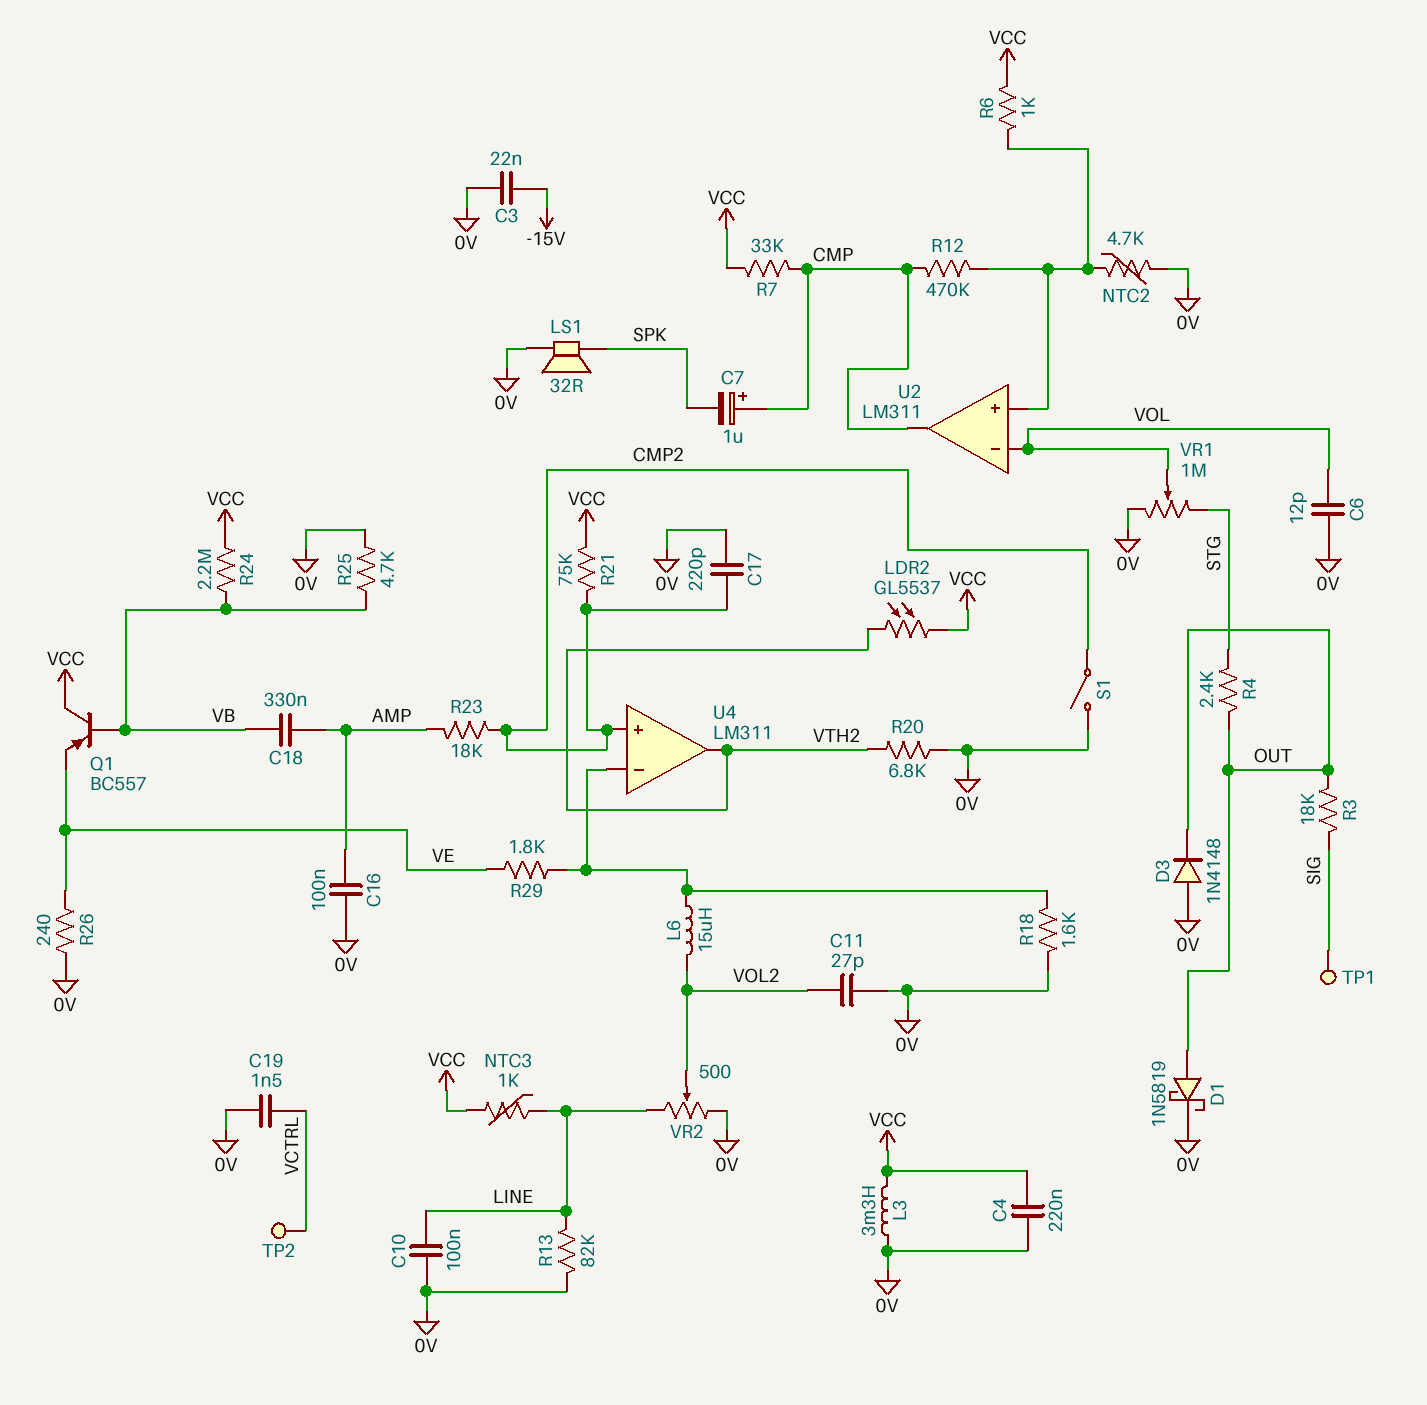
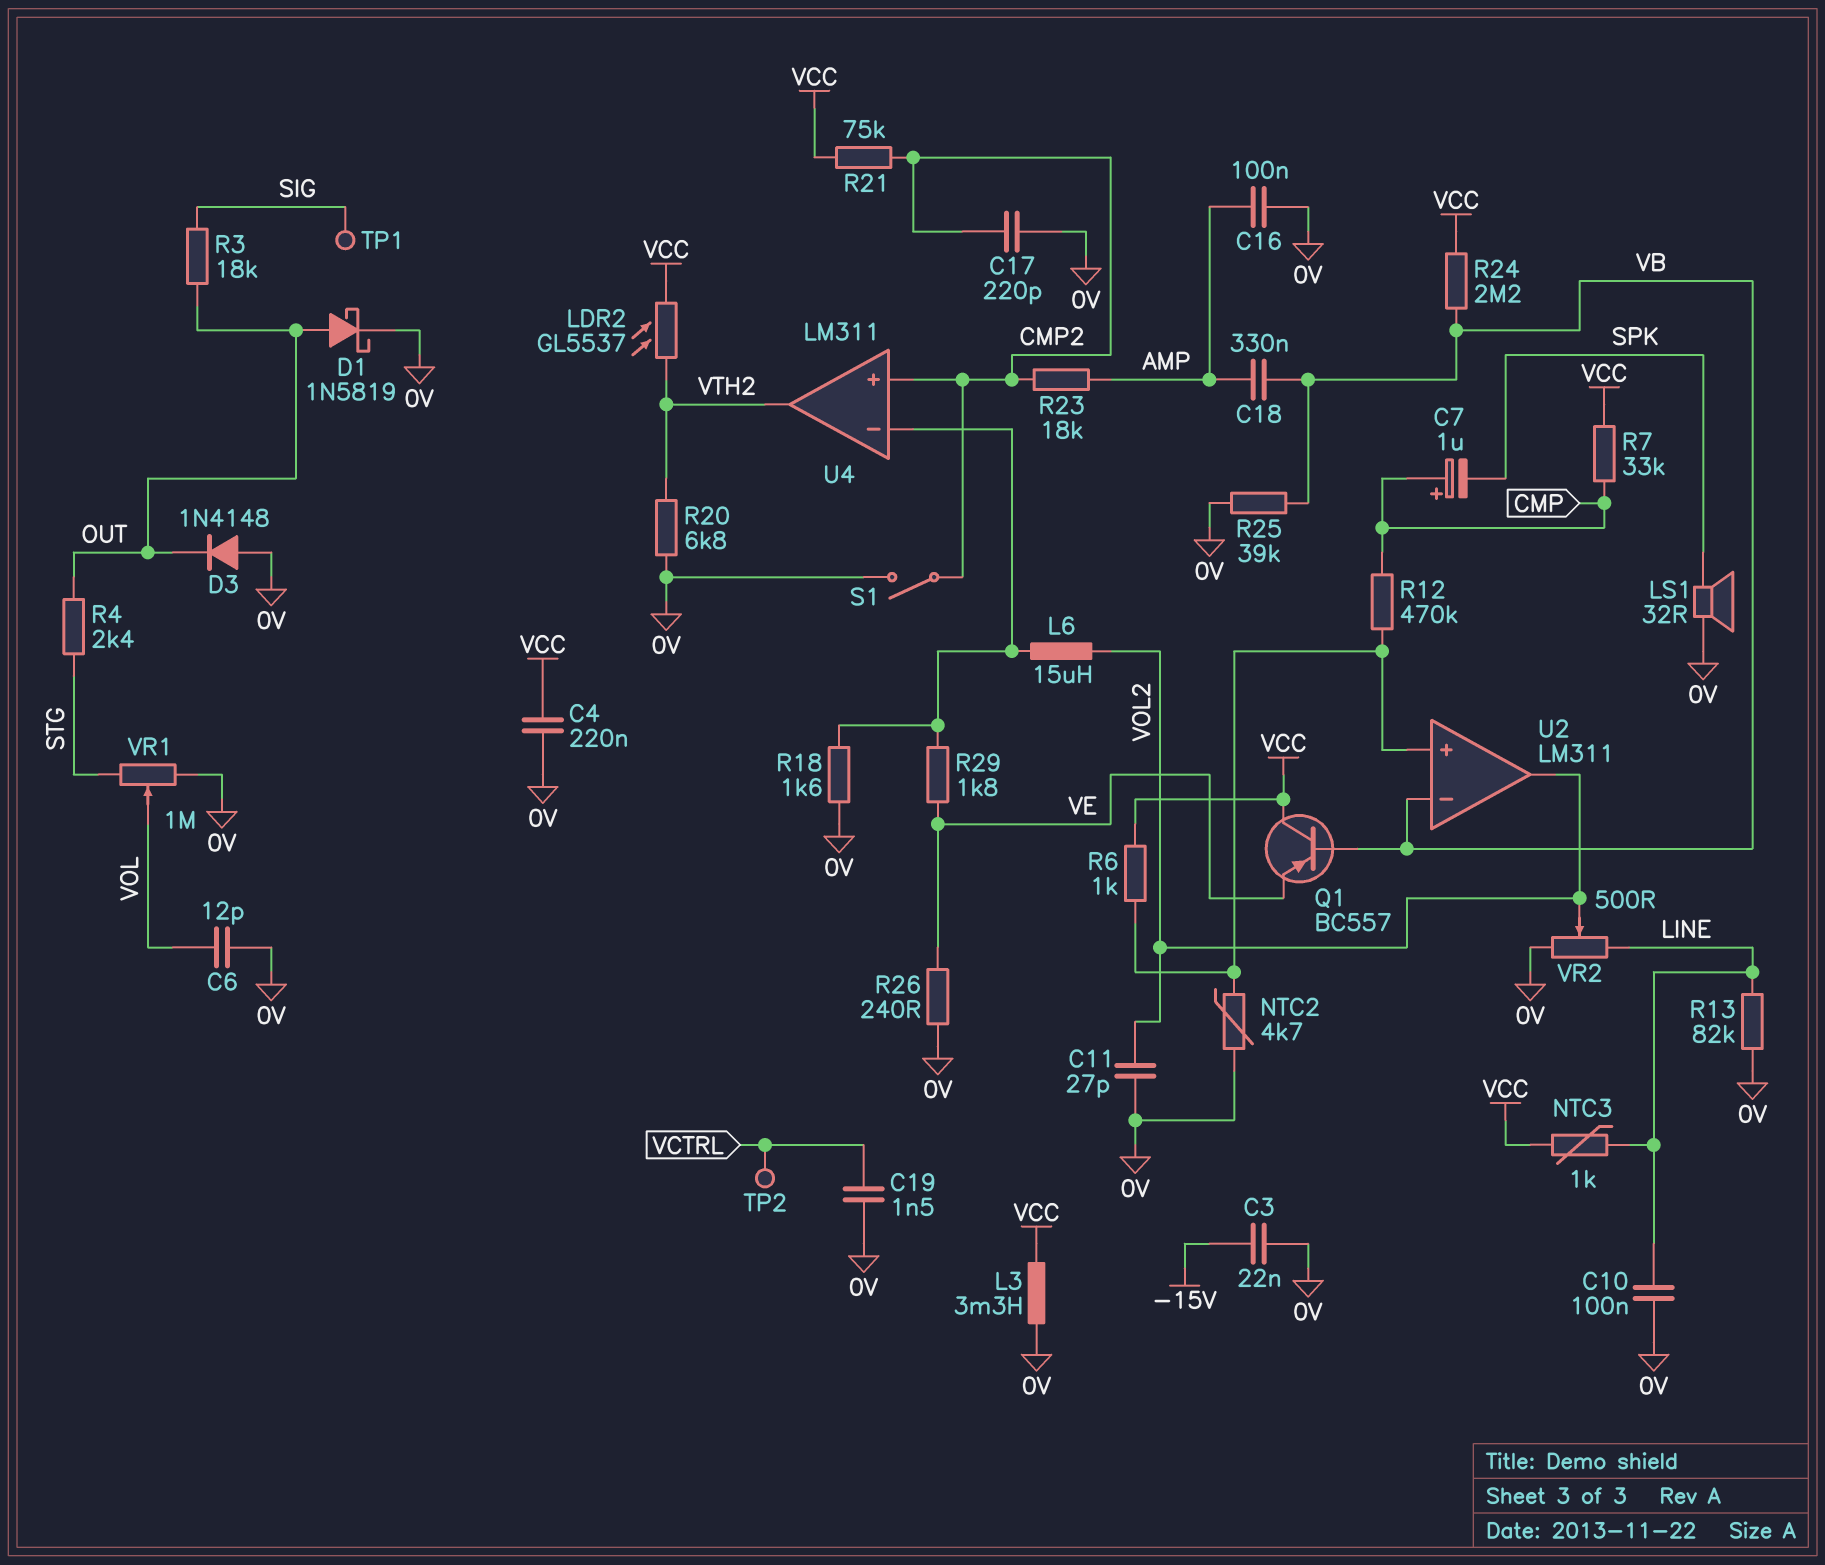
R25: 4.7k (0V, VB) -> 39k (0V, VB)
U2 pin in-: VOL -> VB
U2 pin out: CMP -> VOL2

